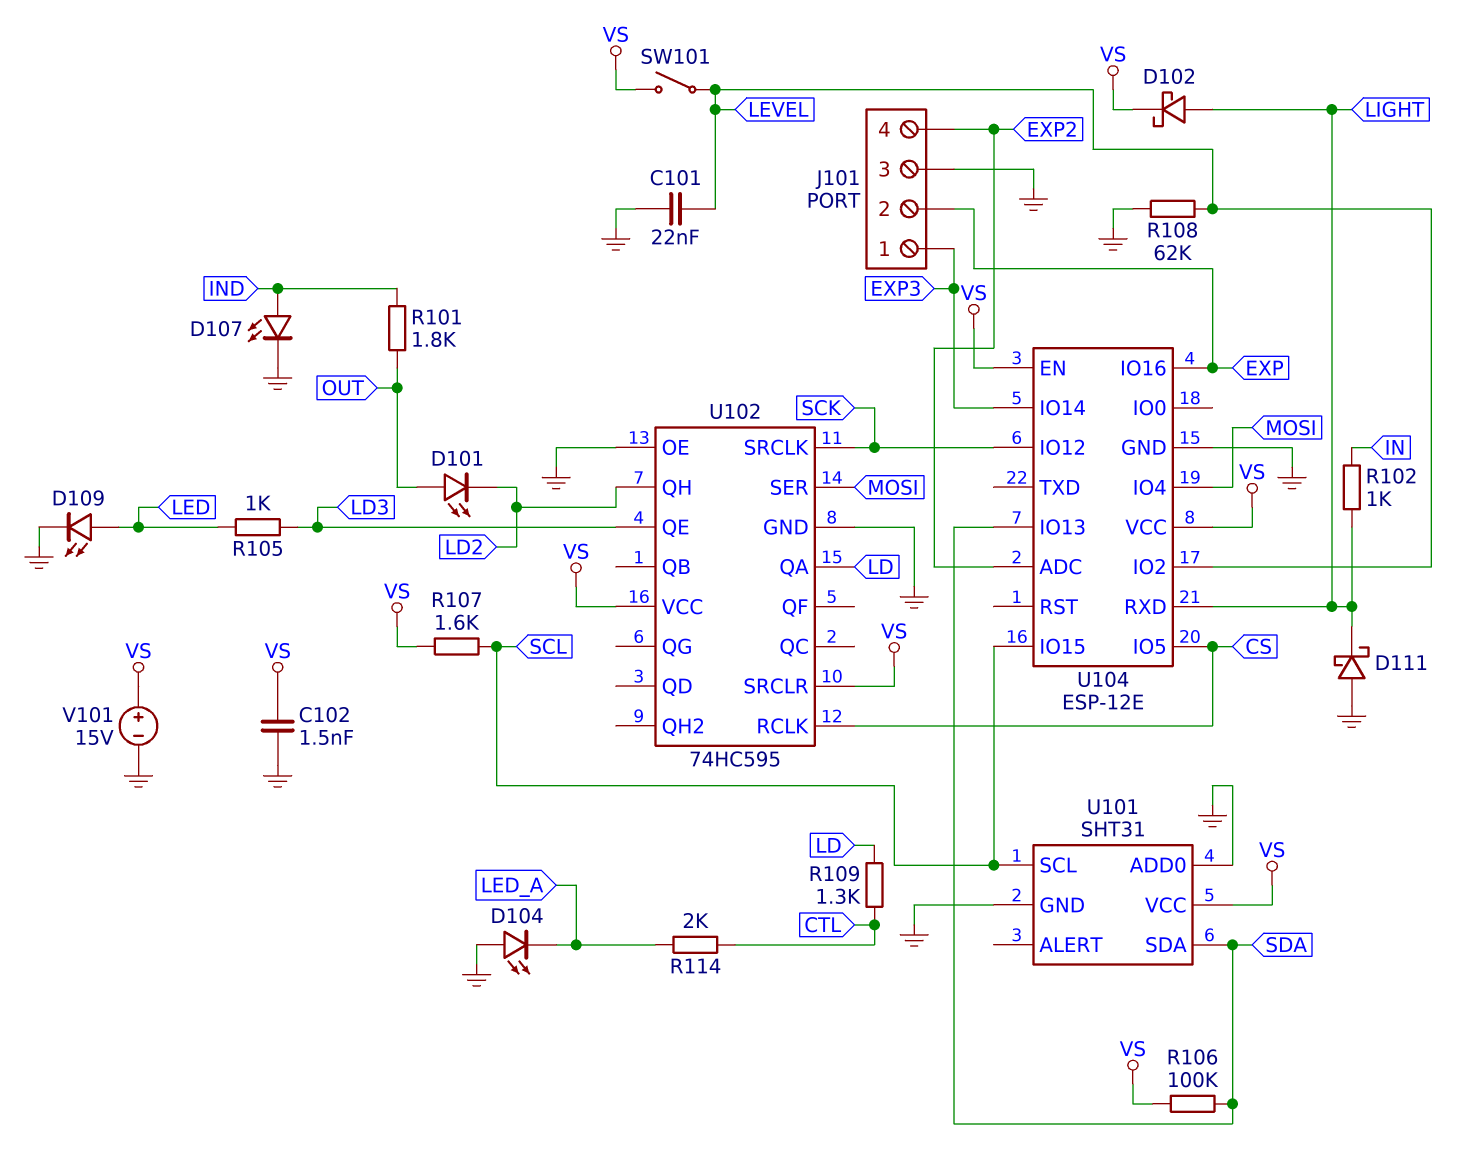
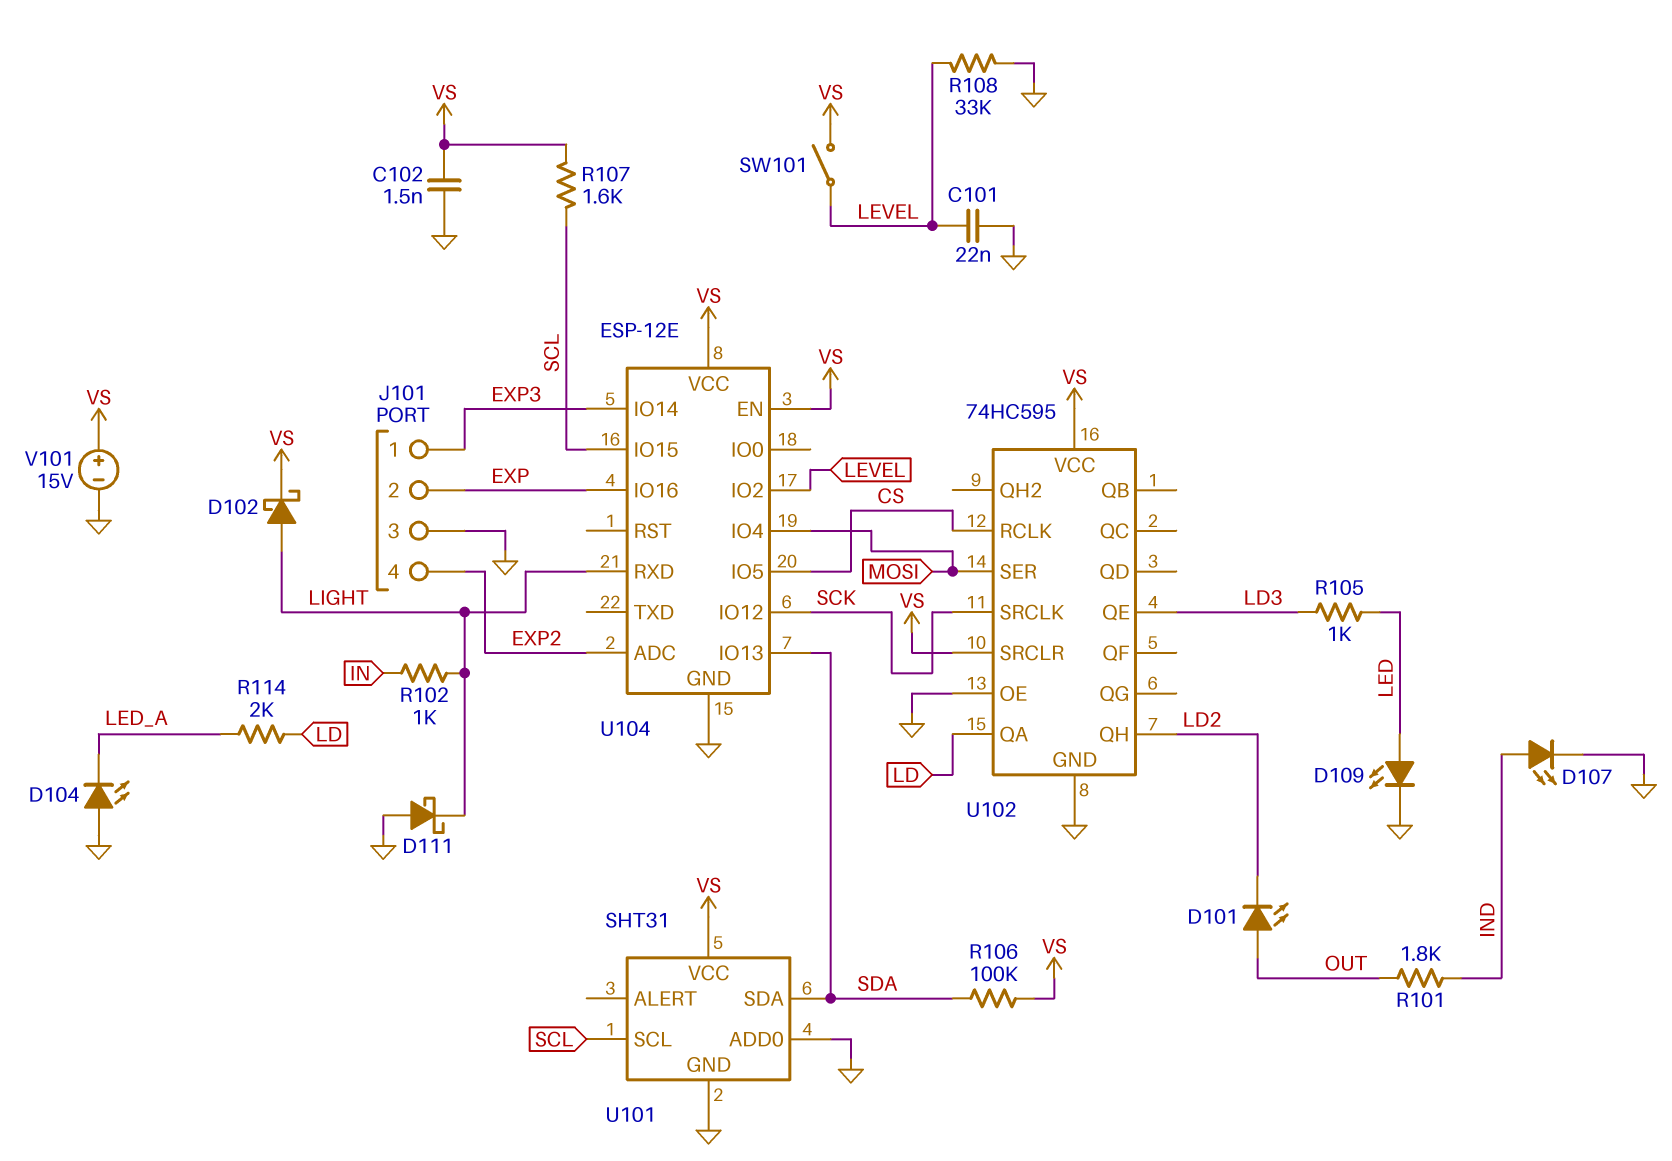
R108: 62k (GND, LEVEL) -> 33k (GND, LEVEL)
R109: 1.3k (CTL, LD) -> none
R114: 2k (CTL, LED_A) -> 2k (LD, LED_A)

